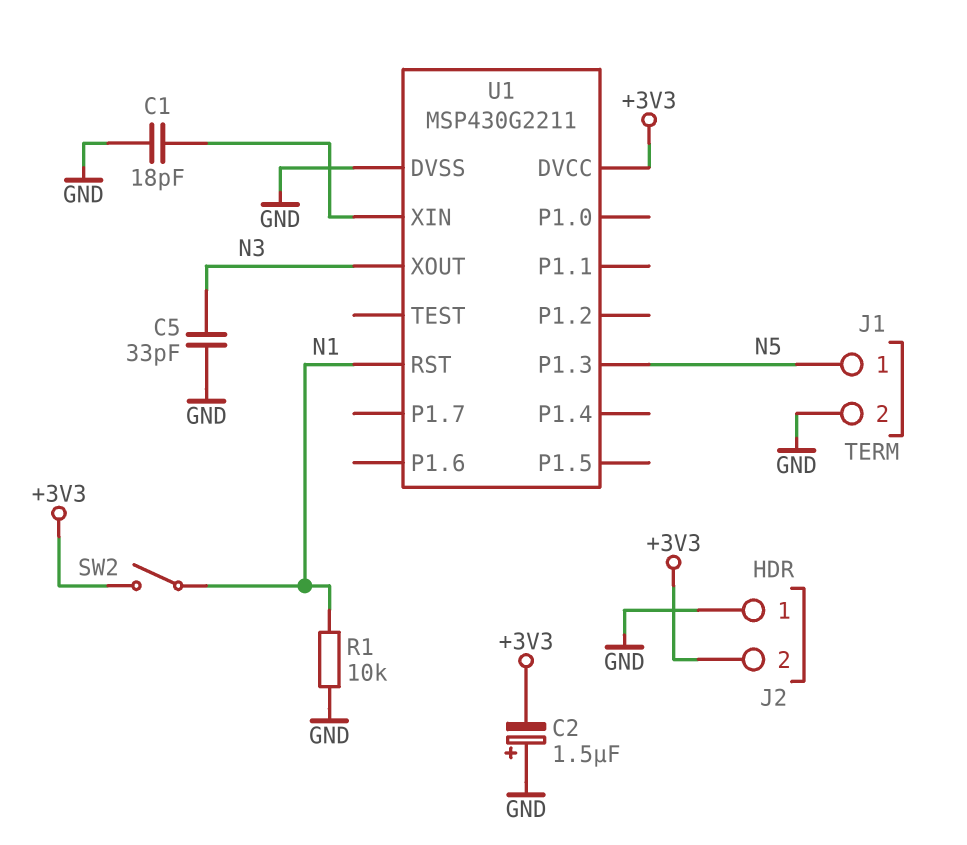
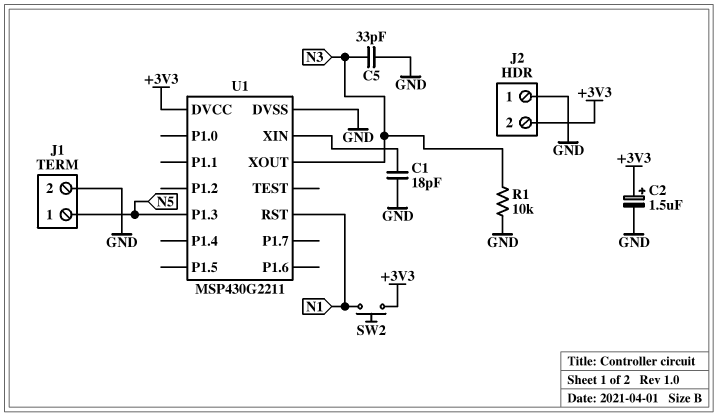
C2: 1.5uF (plus GND, minus +3V3) -> 1.5uF (plus +3V3, minus GND)
R1: 10k (GND, N1) -> 10k (GND, N3)
SW2: switch (+3V3, N1) -> button (+3V3, N1)

